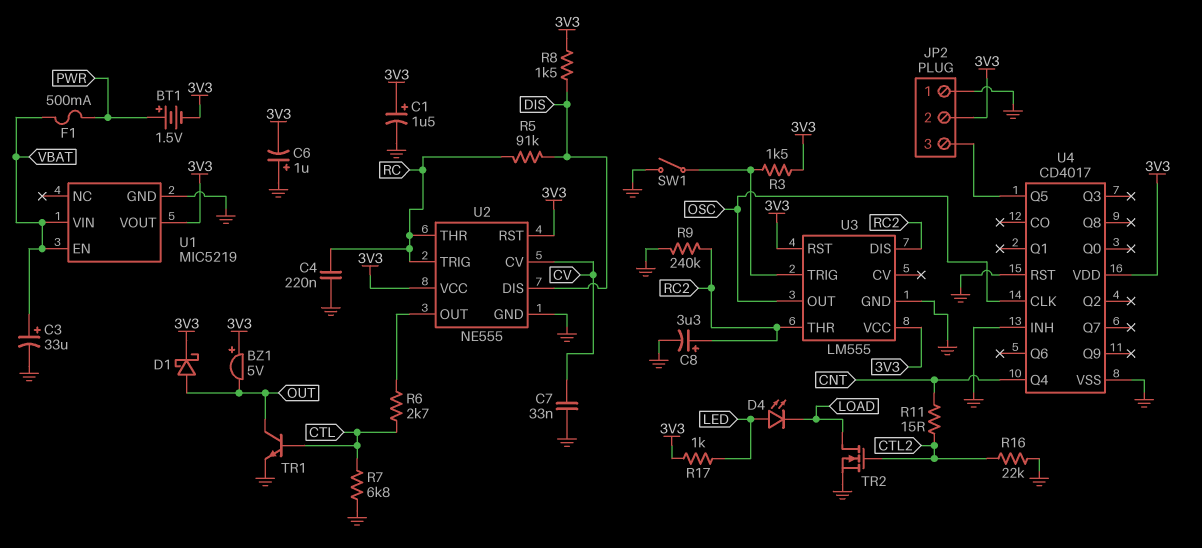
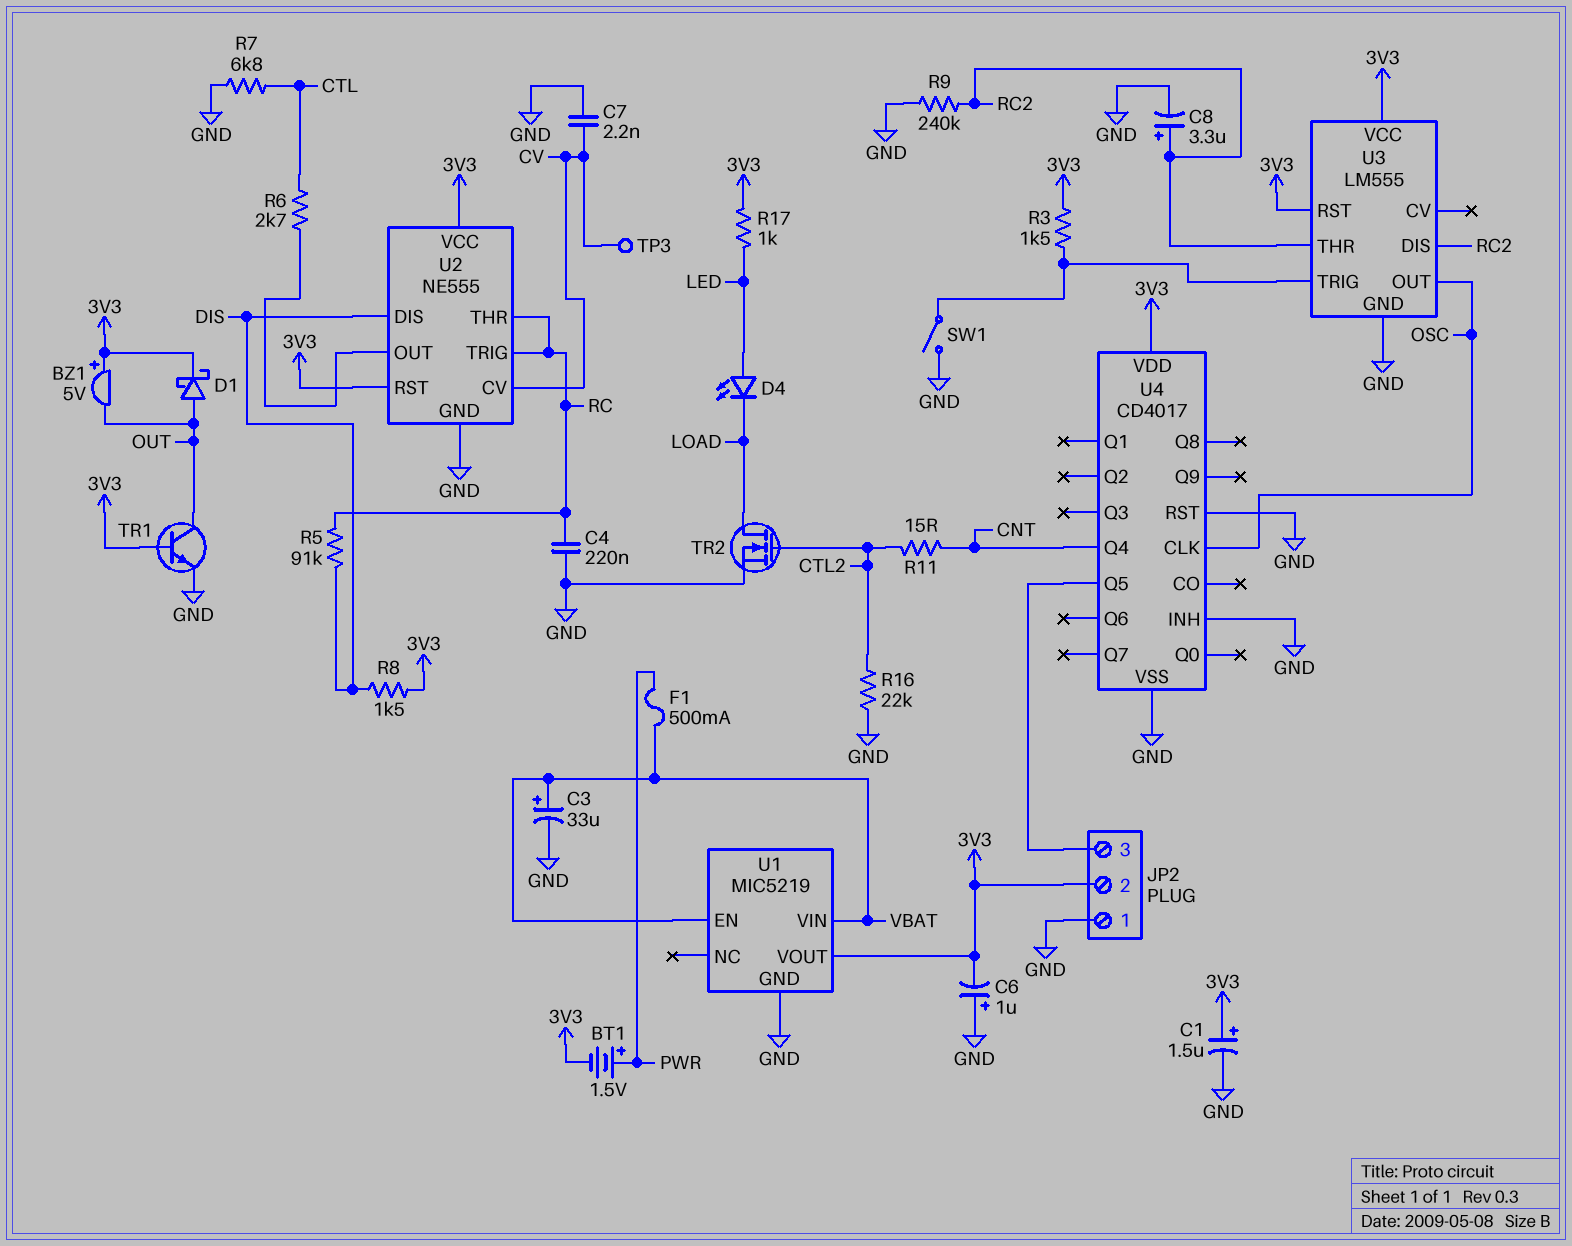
C7: 33nF (CV, GND) -> 2.2nF (CV, GND)
TP3: none -> test point (CV)
TR1: NPN (B CTL, C OUT, E GND) -> NPN (B 3V3, C OUT, E GND)

